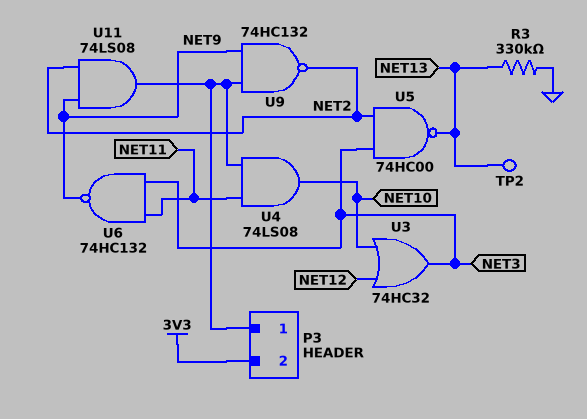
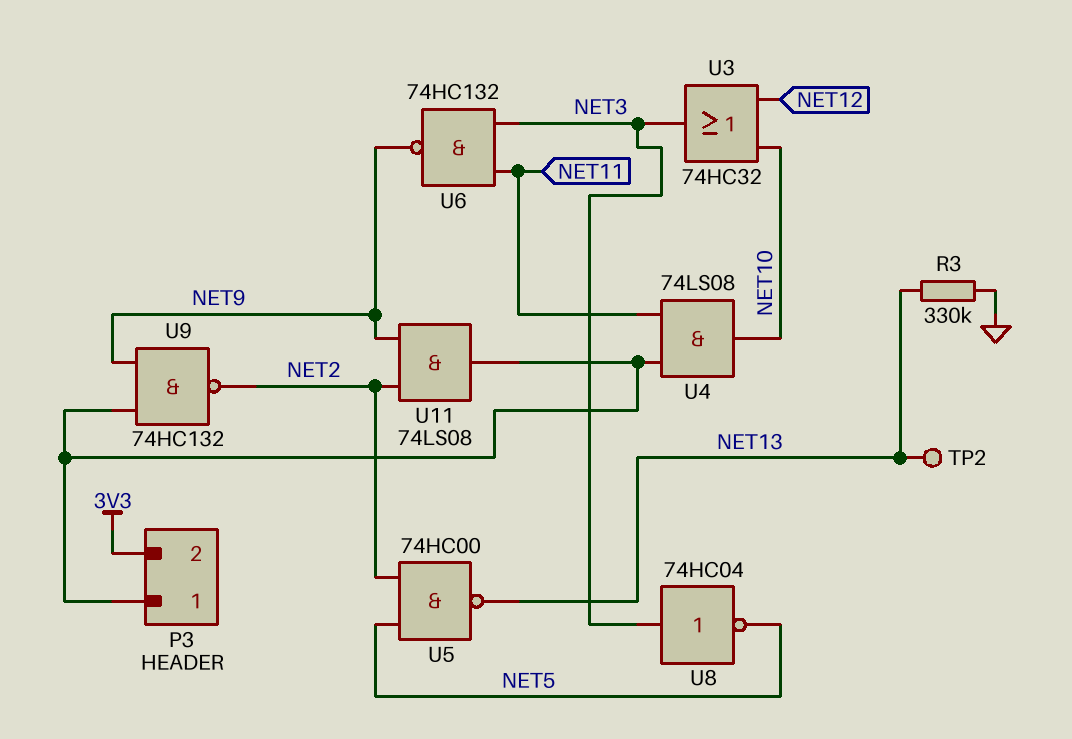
U5: NAND 74HC00 (in NET2, in NET3, out NET13) -> NAND 74HC00 (in NET2, in NET5, out NET13)
U8: none -> NOT 74HC04 (in NET3, out NET5)

